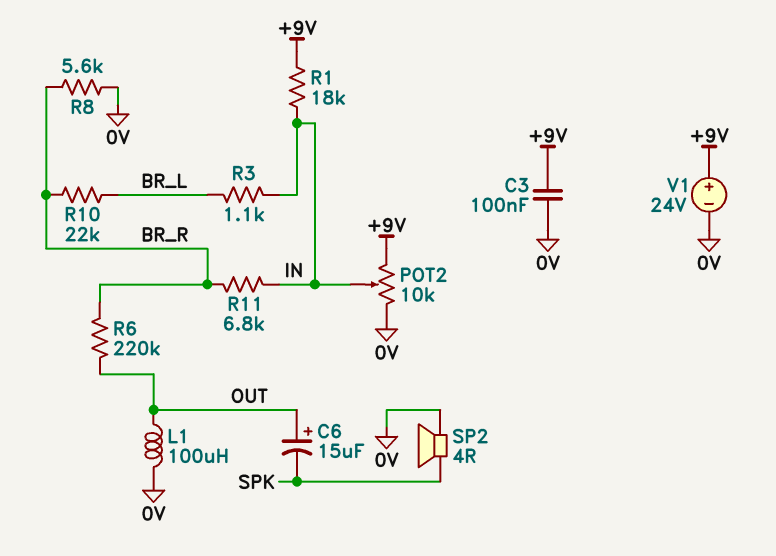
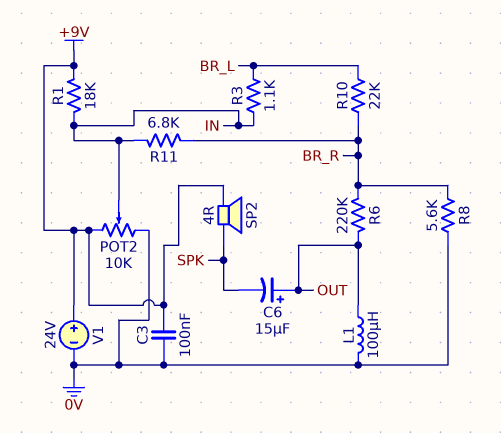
SP2: speaker 4R (0V, SPK) -> speaker 4R (+9V, SPK)

